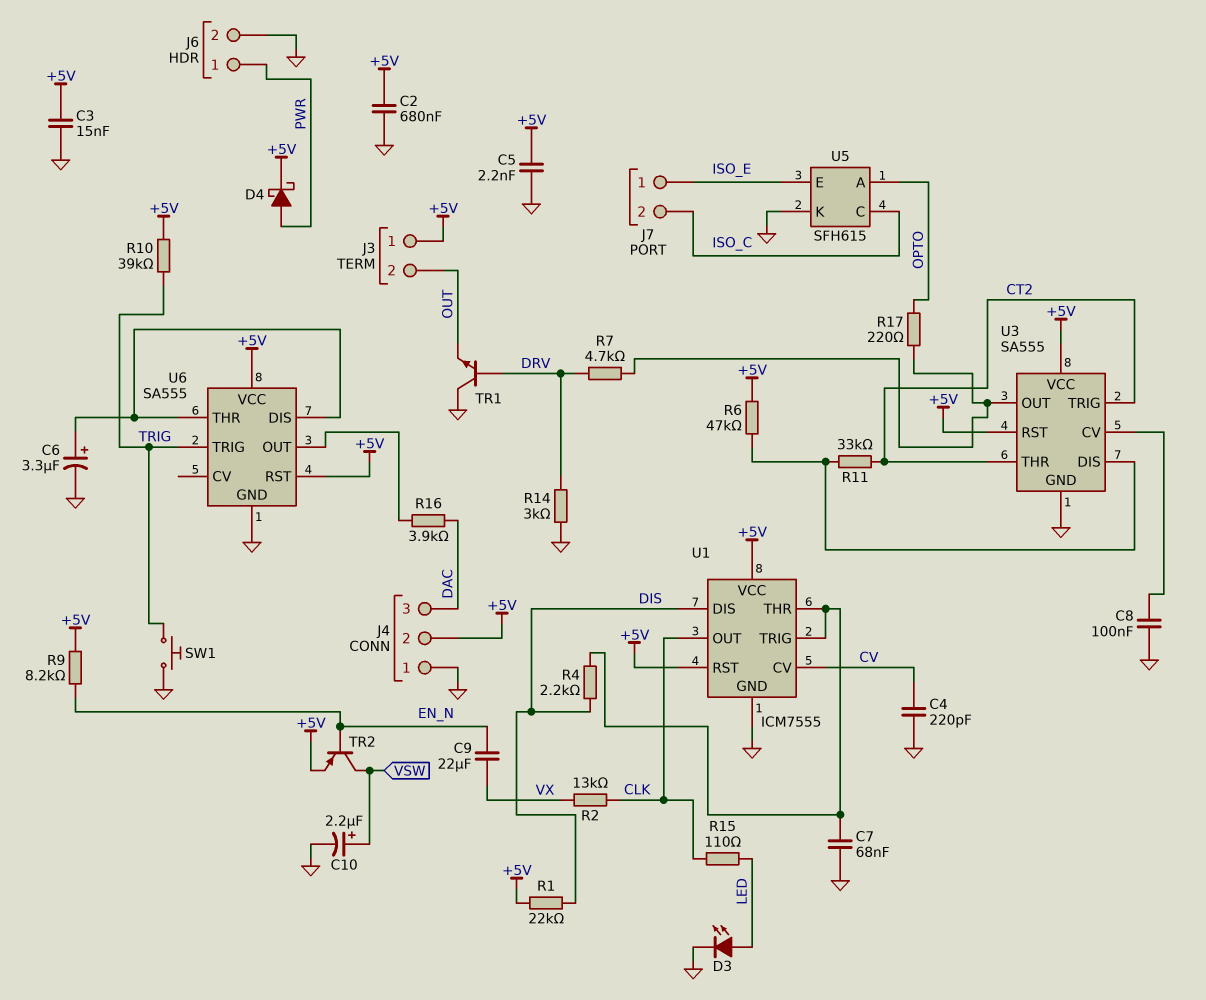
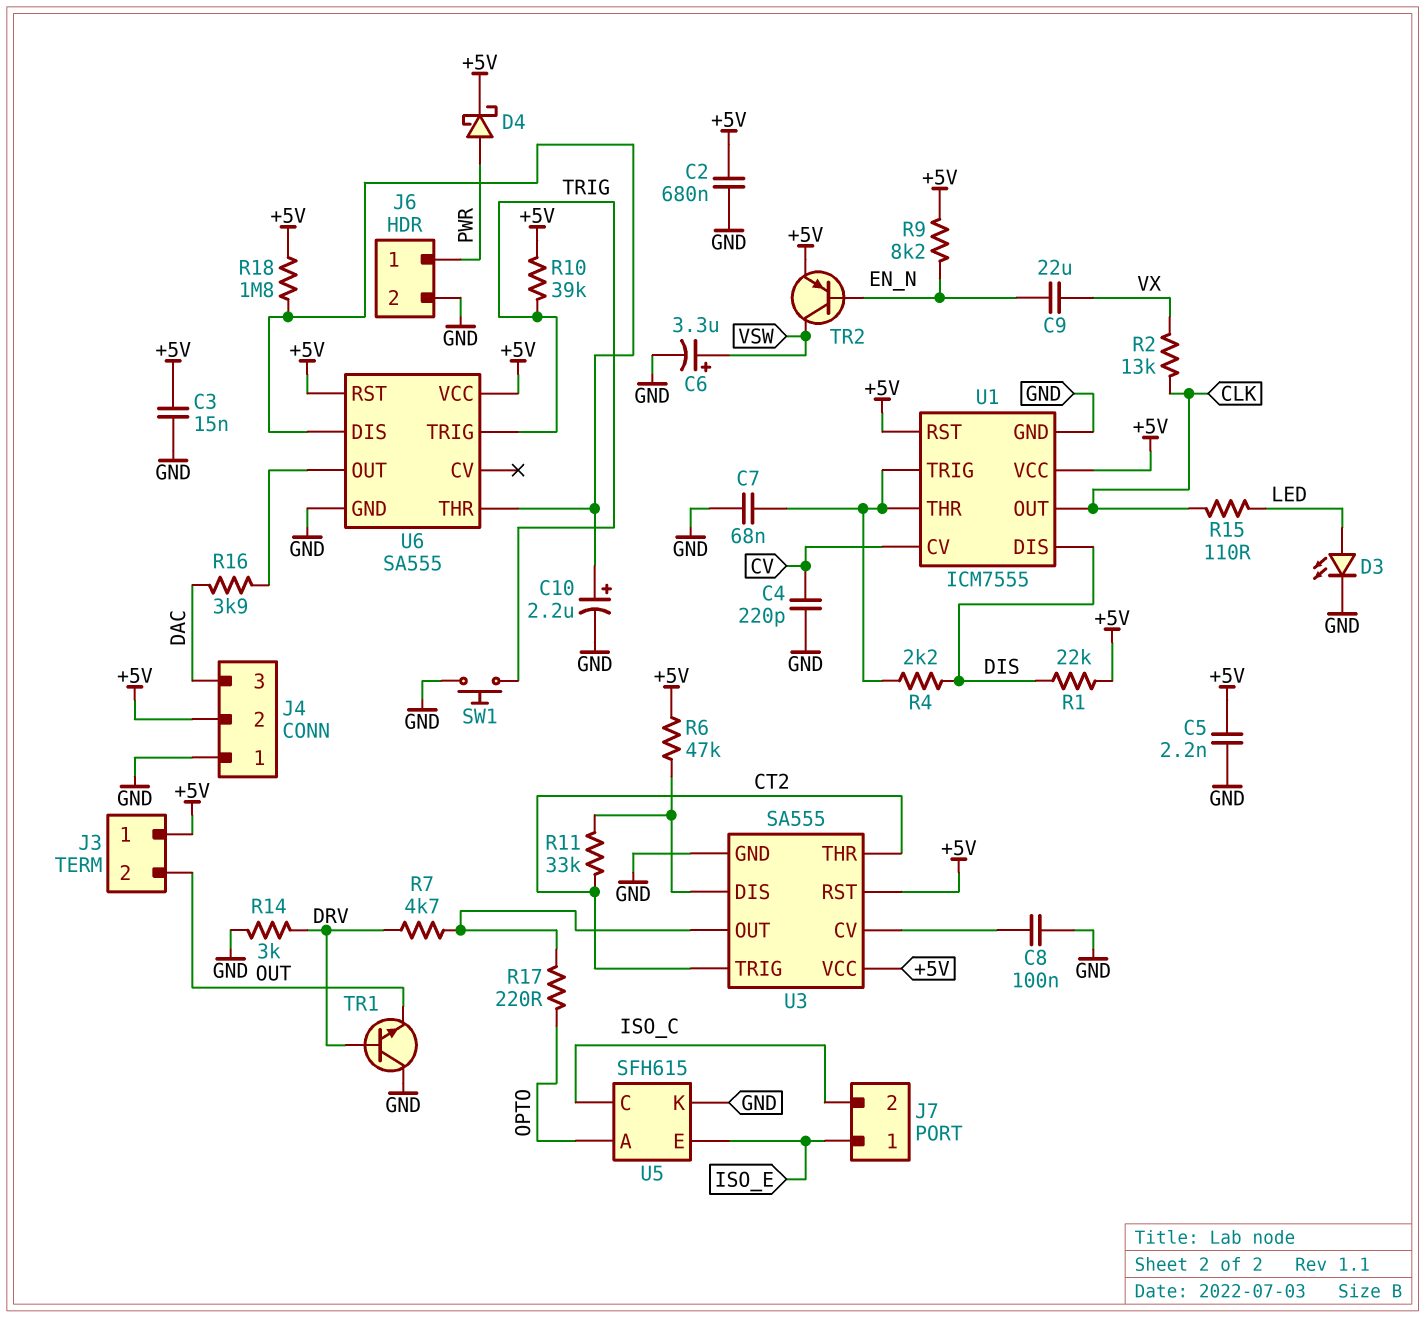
C6: 3.3uF (plus U6/DIS, minus GND) -> 3.3uF (plus VSW, minus GND)
C10: 2.2uF (plus VSW, minus GND) -> 2.2uF (plus U6/DIS, minus GND)
R18: none -> 1.8M (+5V, U6/DIS)

